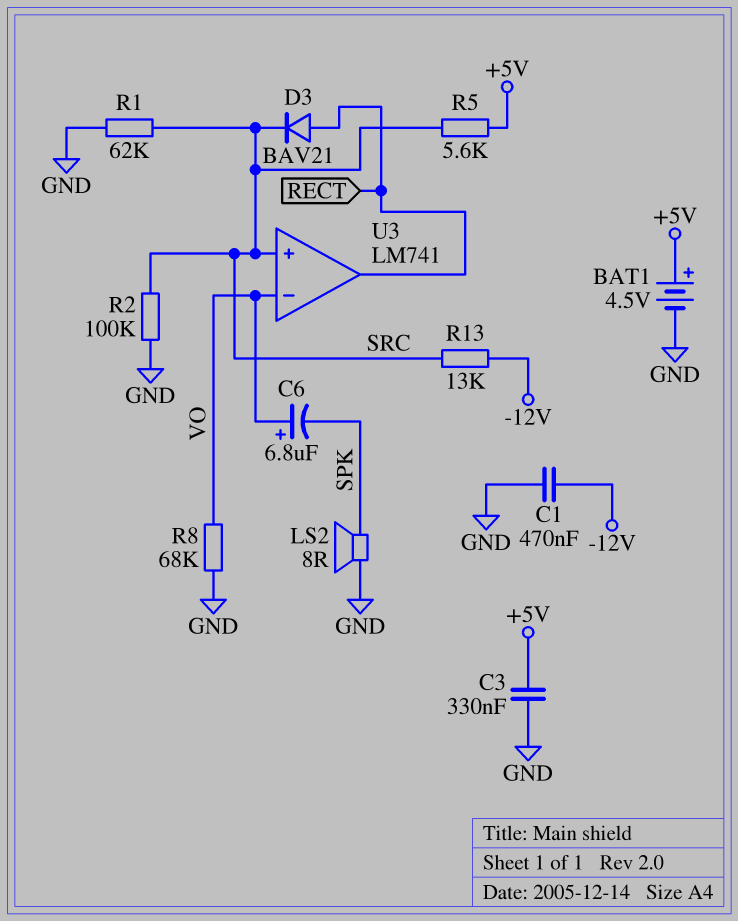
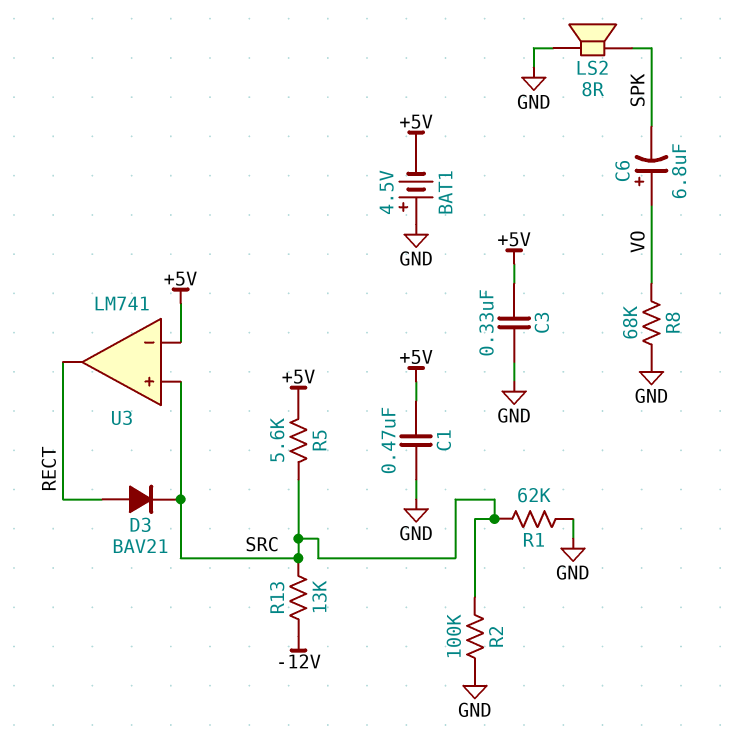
BAT1: 4.5V (plus +5V, minus GND) -> 4.5V (plus GND, minus +5V)
C1: 470nF (-12V, GND) -> 470nF (+5V, GND)
U3 pin in-: VO -> +5V

